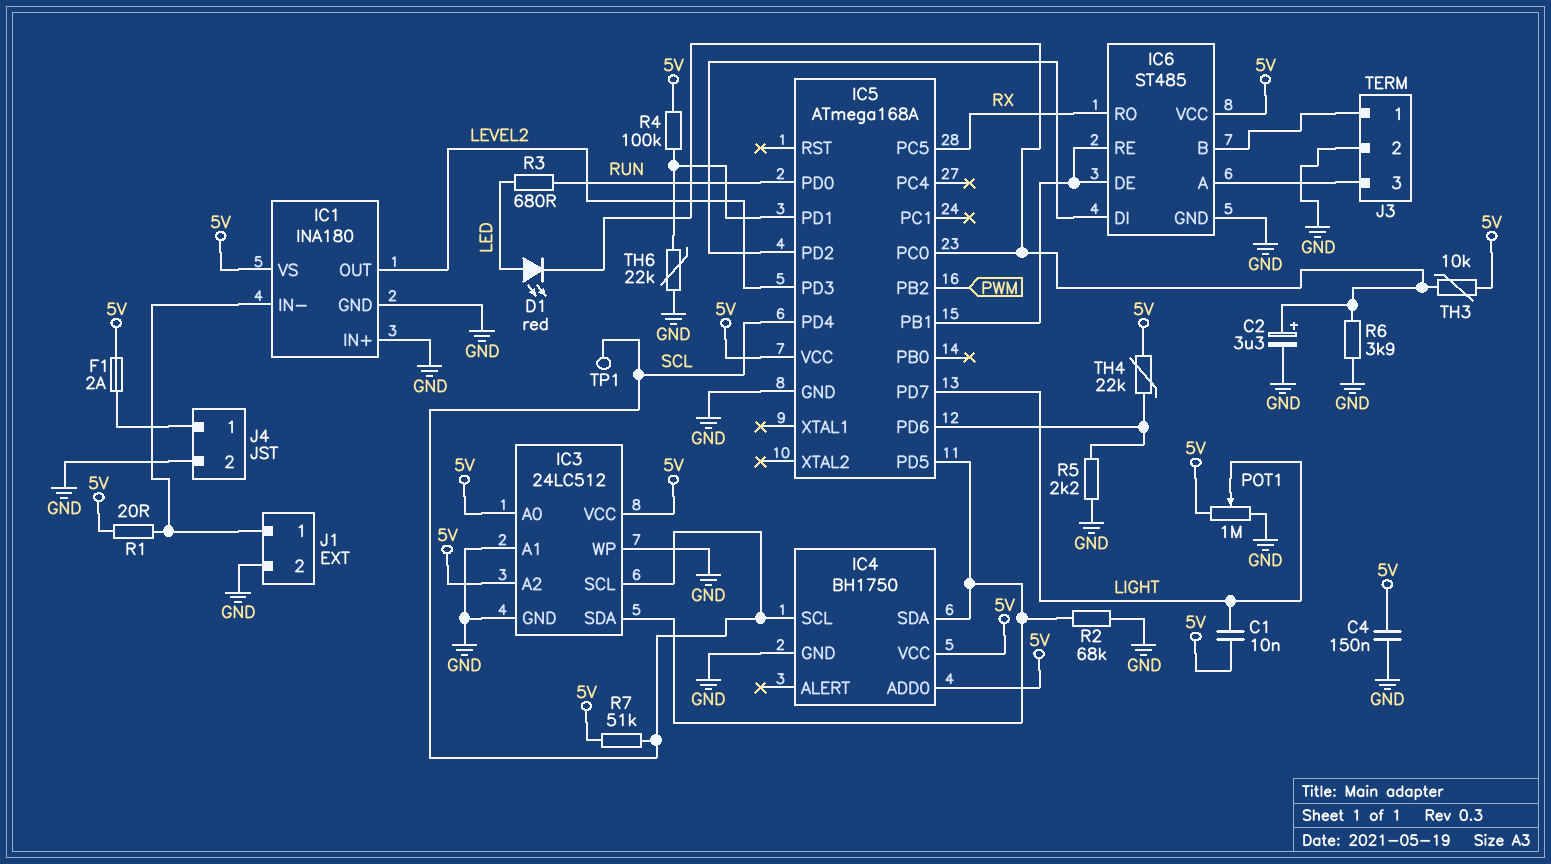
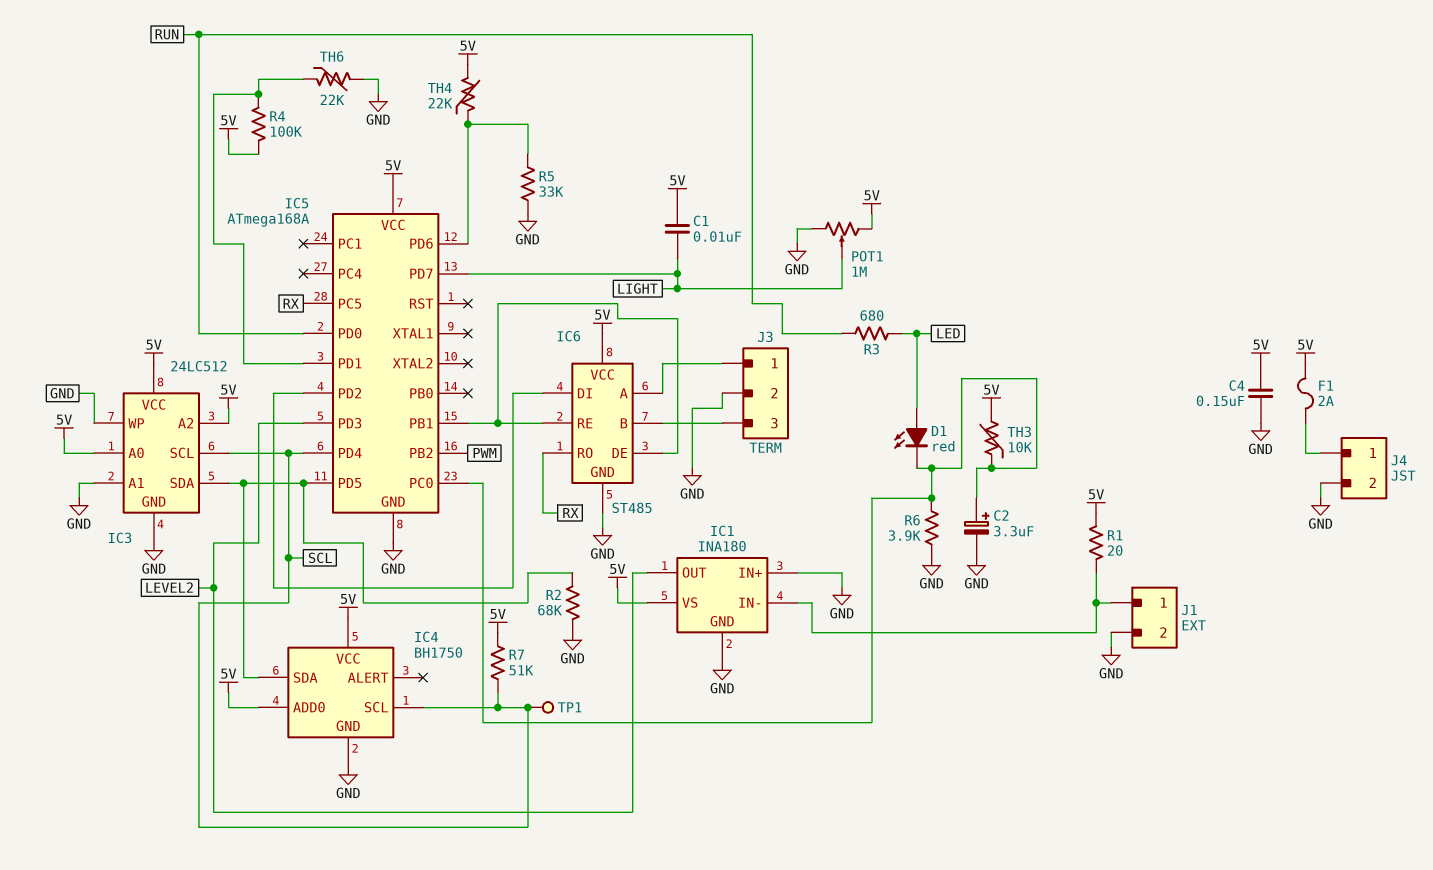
J3 pin 1: IC6/B -> IC6/A
J3 pin 3: IC6/A -> IC6/B
R5: 2.2k (GND, IC5/PD6) -> 33k (GND, IC5/PD6)

